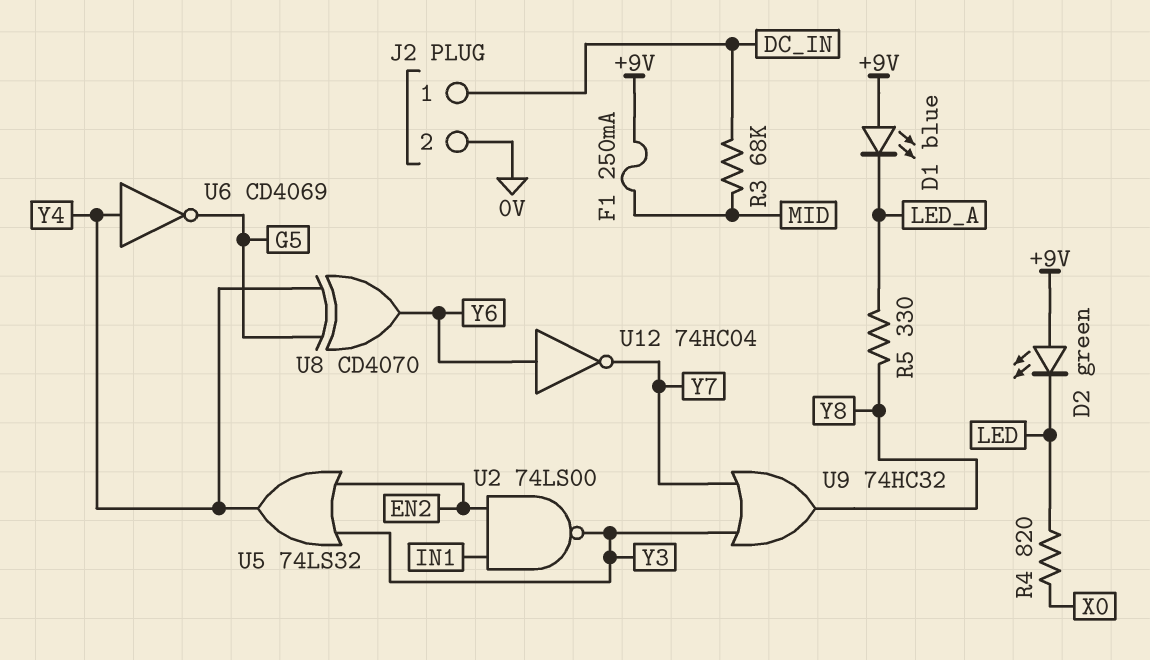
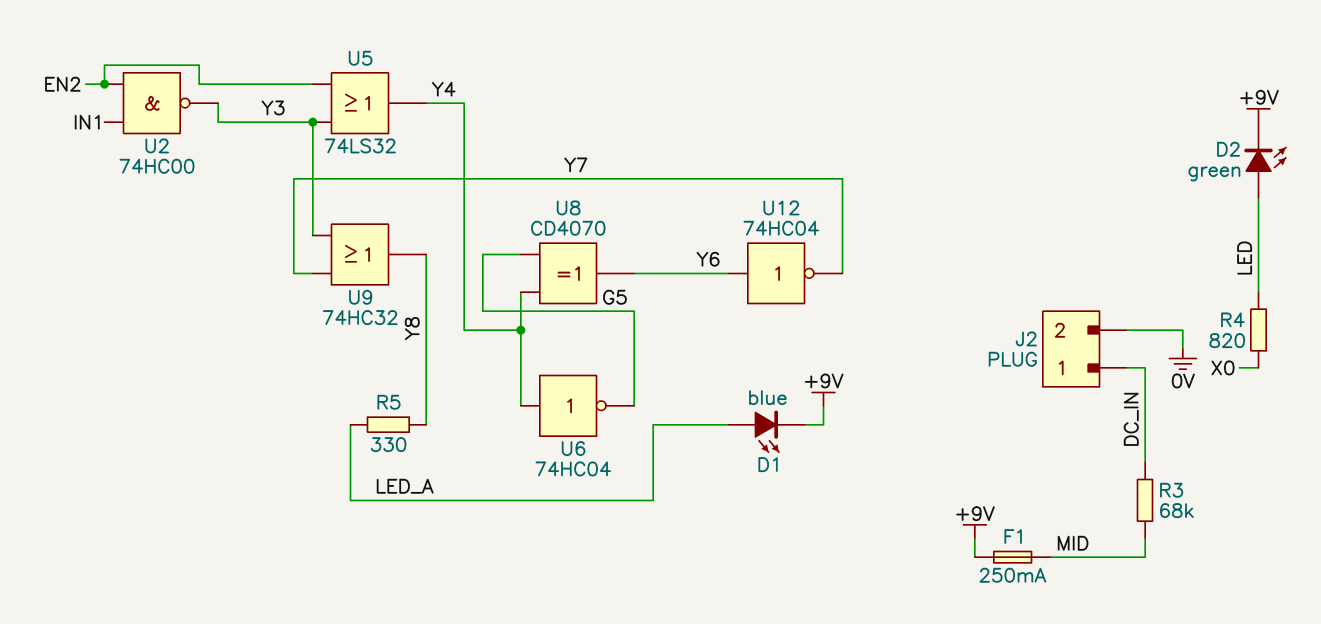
D1: LED blue (A +9V, K LED_A) -> LED blue (A LED_A, K +9V)
D2: LED green (A +9V, K LED) -> LED green (A LED, K +9V)
U2: NAND 74LS00 (in EN2, in IN1, out Y3) -> NAND 74HC00 (in EN2, in IN1, out Y3)
U6: NOT CD4069 (in Y4, out G5) -> NOT 74HC04 (in Y4, out G5)

